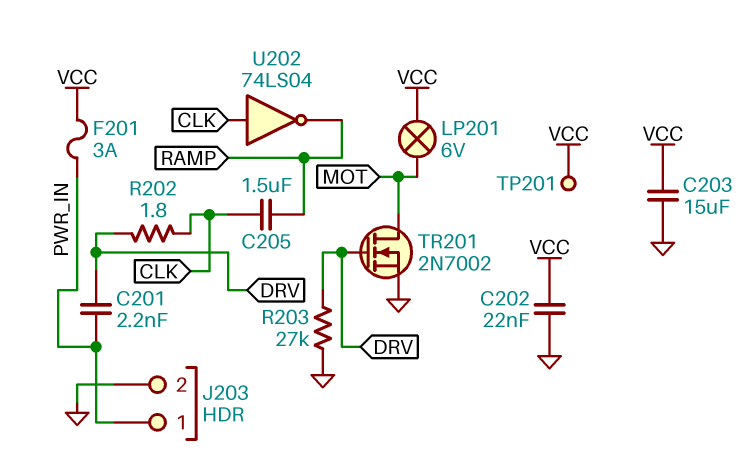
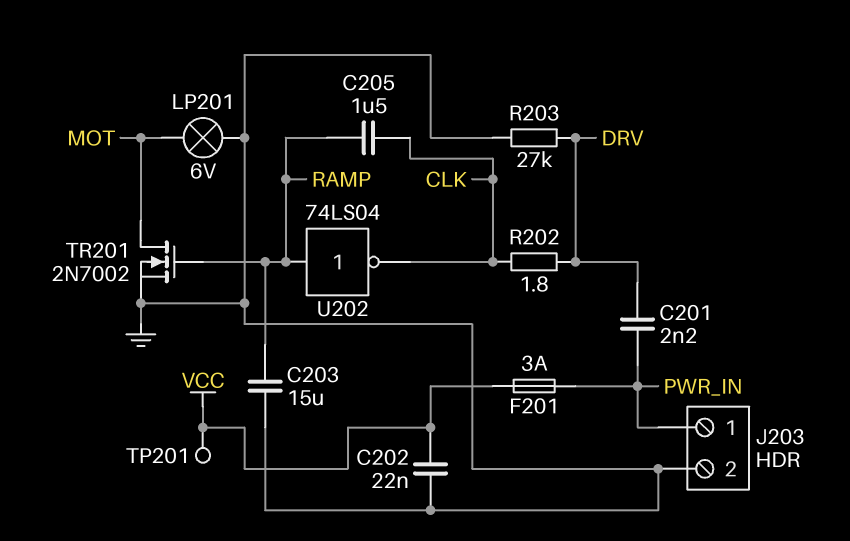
C203: 15uF (GND, VCC) -> 15uF (GND, RAMP)
LP201: lamp 6V (MOT, VCC) -> lamp 6V (GND, MOT)
TR201: NMOS 2N7002 (G DRV, D MOT, S GND) -> NMOS 2N7002 (G RAMP, D MOT, S GND)
U202: NOT 74LS04 (in CLK, out RAMP) -> NOT 74LS04 (in RAMP, out CLK)

